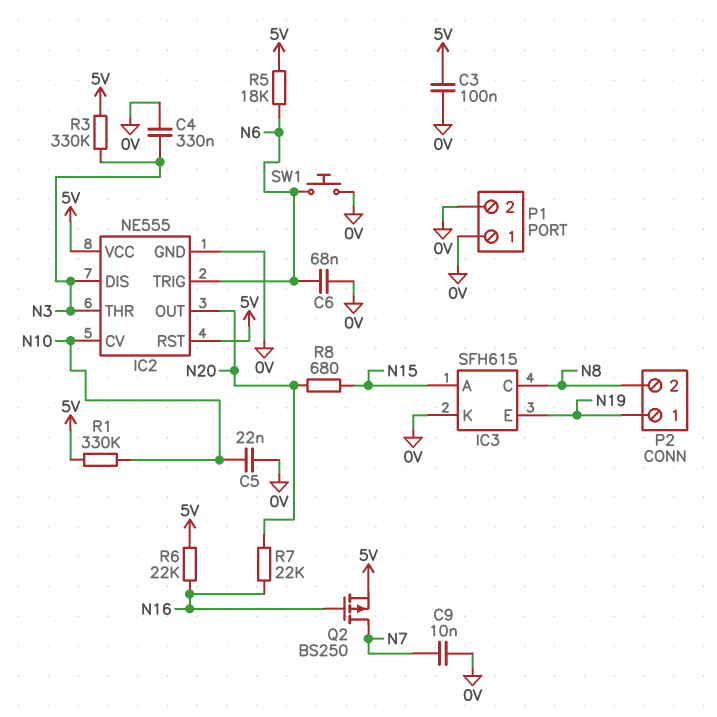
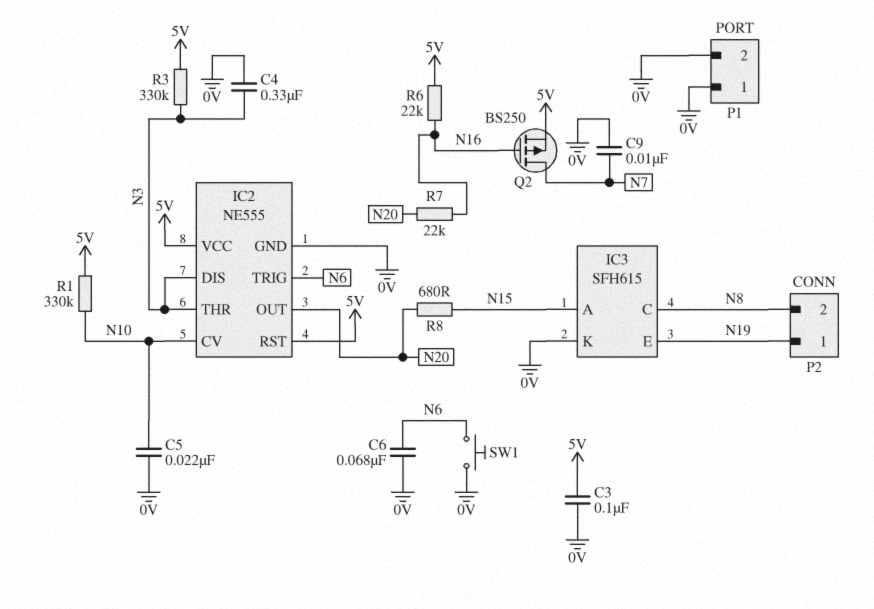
R5: 18k (5V, N6) -> none

